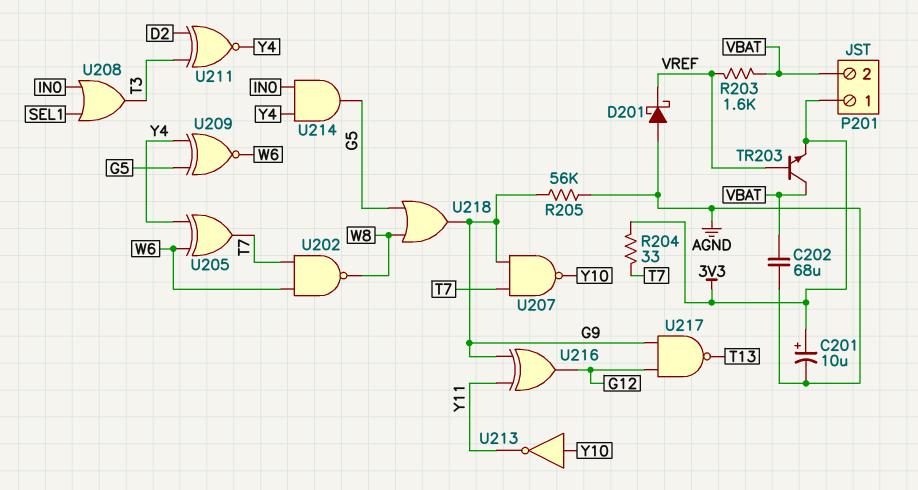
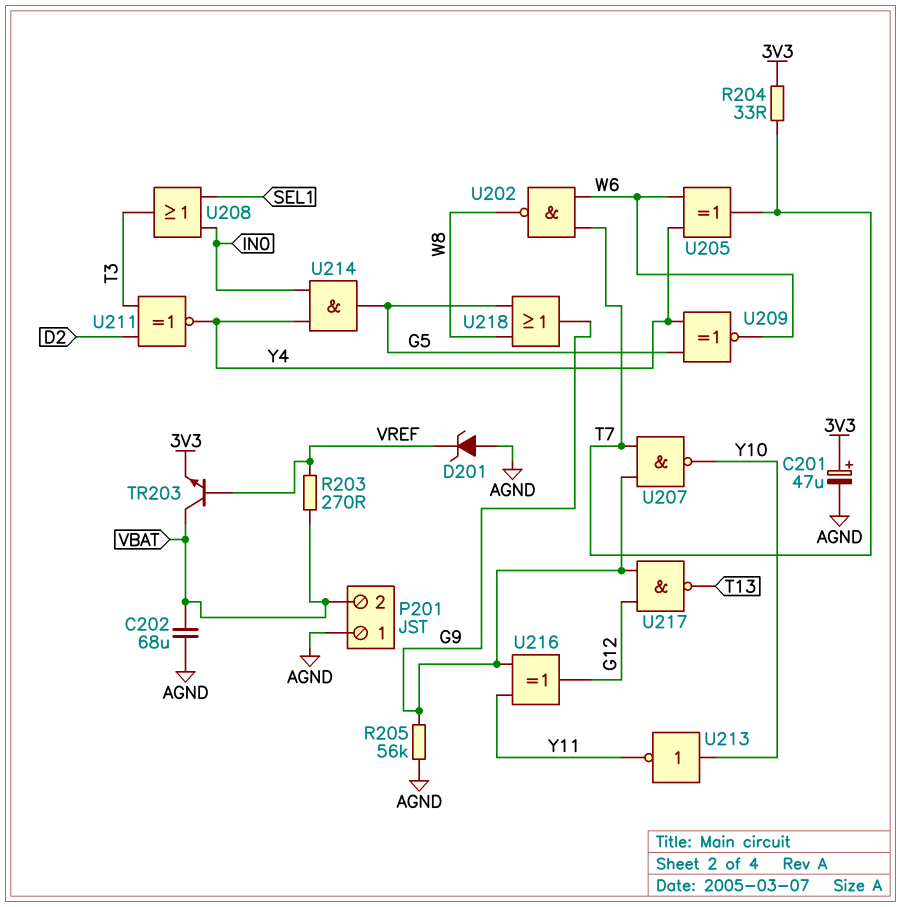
C201: 10uF (plus 3V3, minus AGND) -> 47uF (plus 3V3, minus AGND)
D201: schottky (A AGND, K VREF) -> zener (A AGND, K VREF)
P201 pin 1: 3V3 -> AGND
R203: 1.6k (VBAT, VREF) -> 270 (VBAT, VREF)

